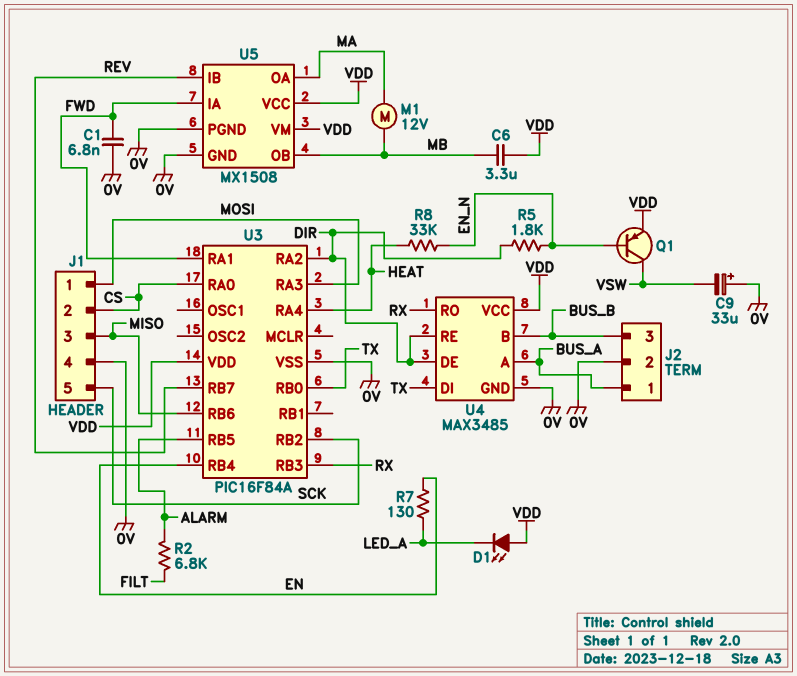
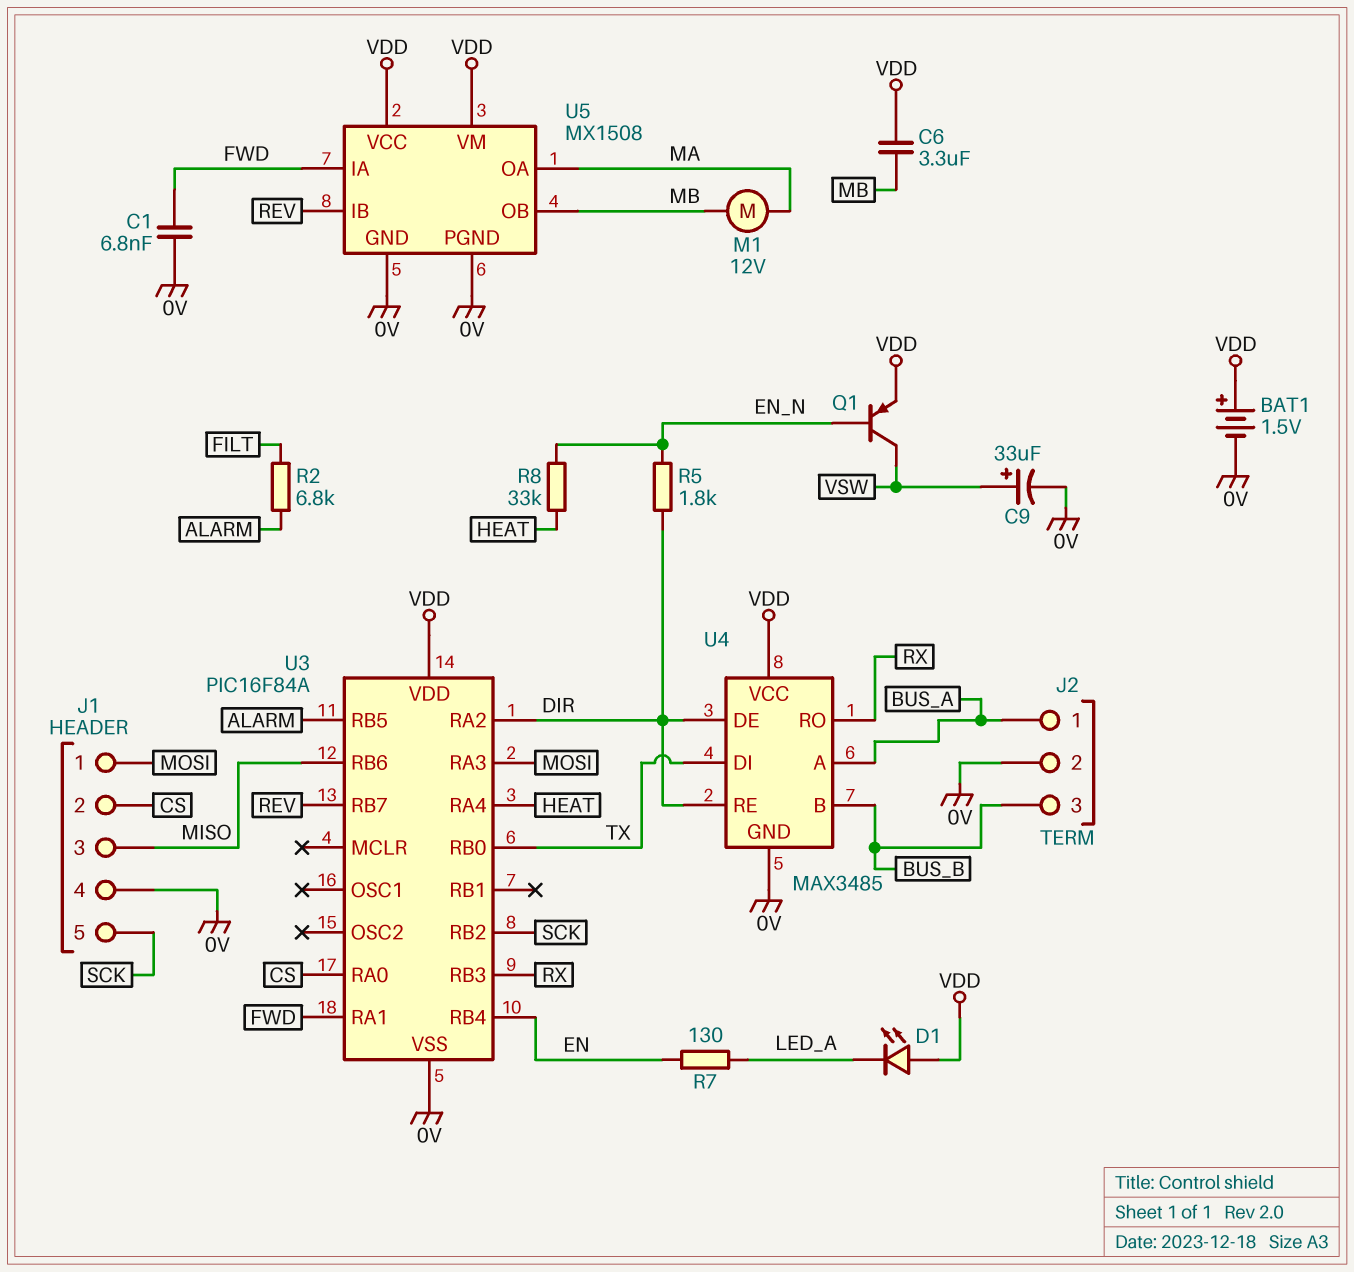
BAT1: none -> 1.5V (plus VDD, minus 0V)
C9: 33uF (plus 0V, minus VSW) -> 33uF (plus VSW, minus 0V)

